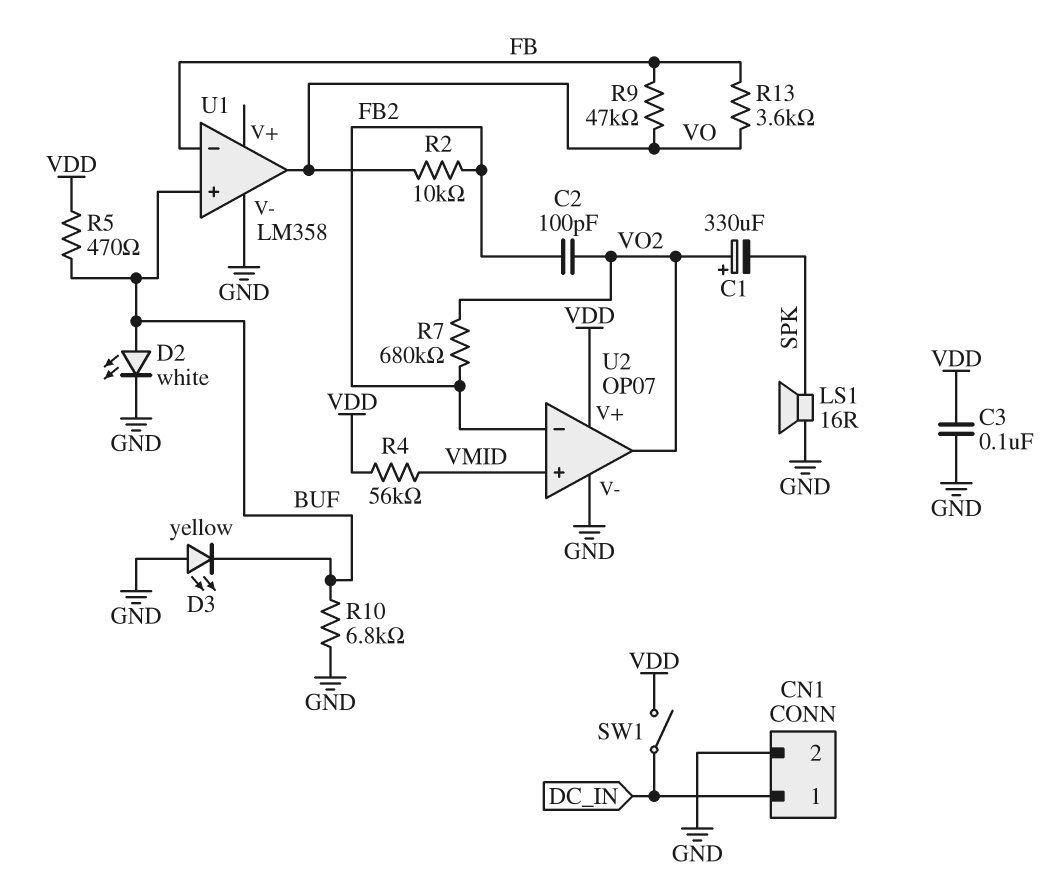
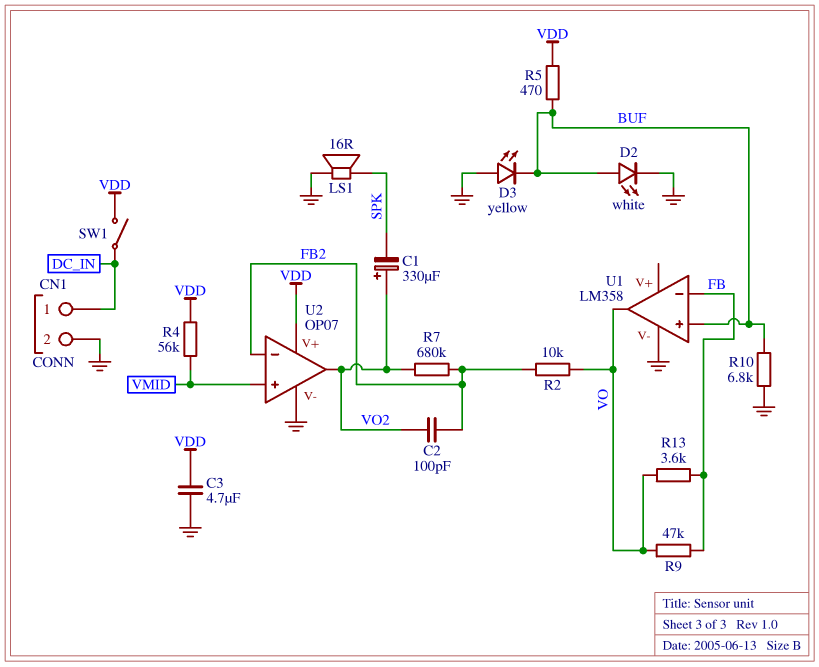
C3: 100nF (GND, VDD) -> 4.7uF (GND, VDD)

